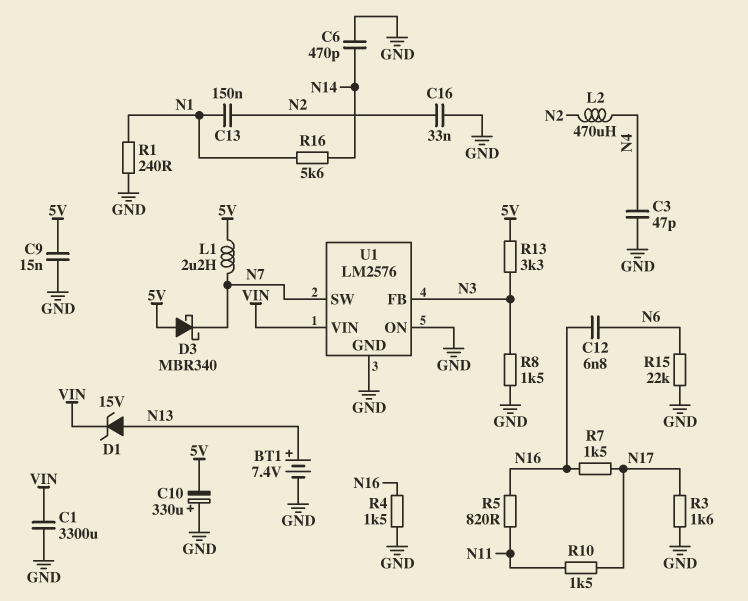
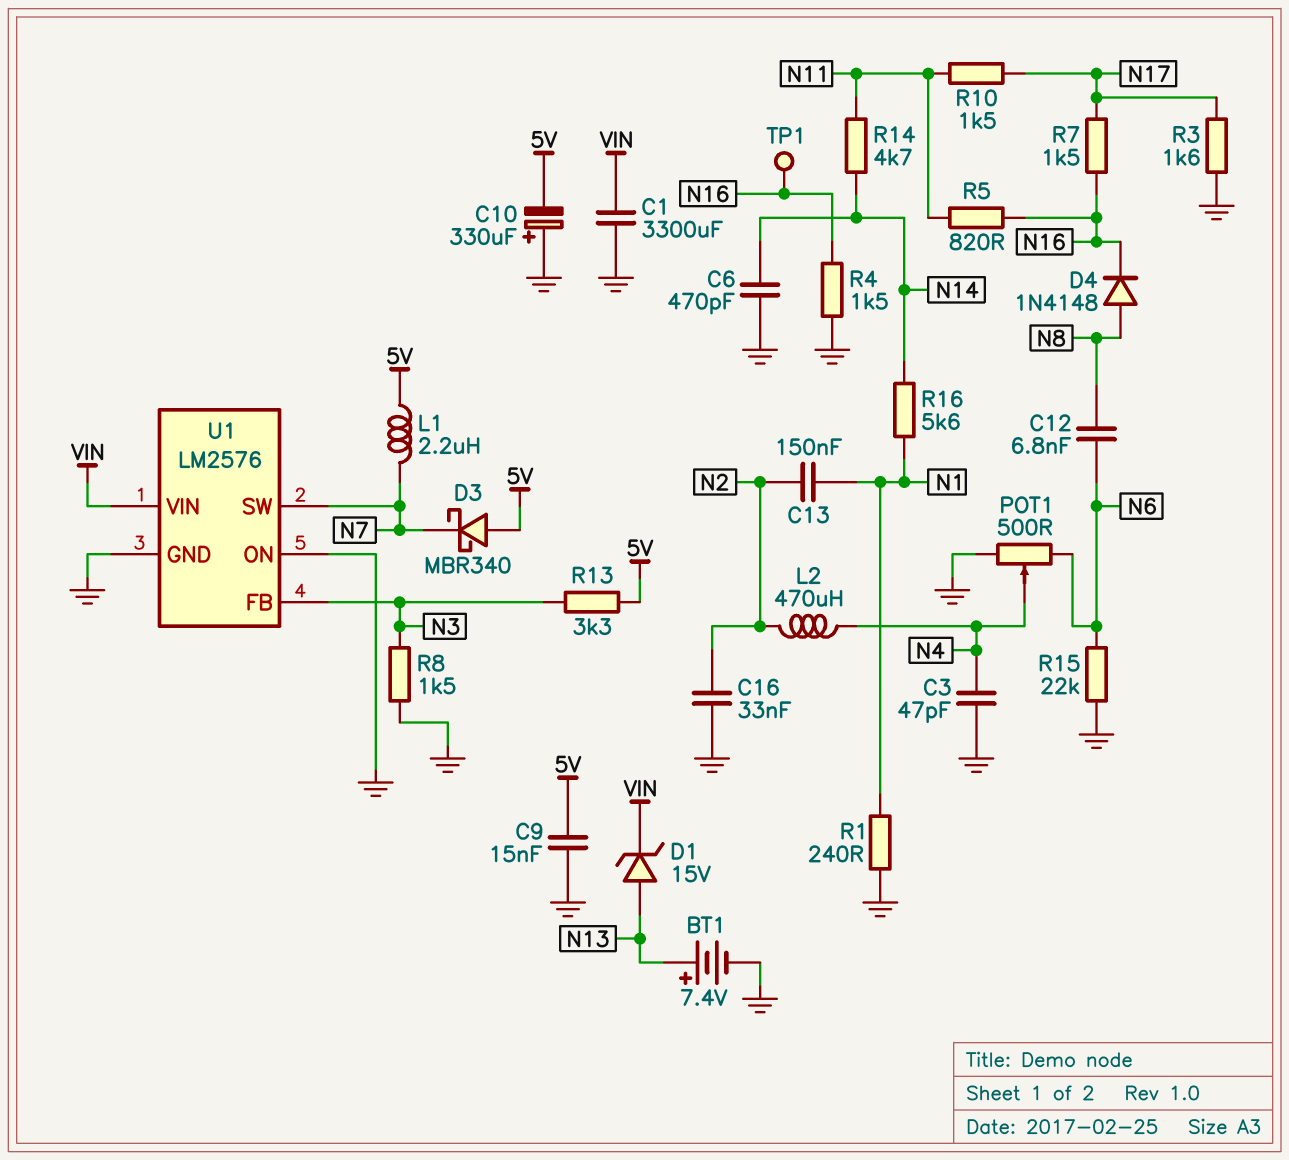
C12: 6.8nF (N6, N16) -> 6.8nF (N6, N8)
D4: none -> diode 1N4148 (A N8, K N16)
POT1: none -> 500 (GND, N6, wiper N4)
R14: none -> 4.7k (N11, N14)
TP1: none -> test point (N16)

